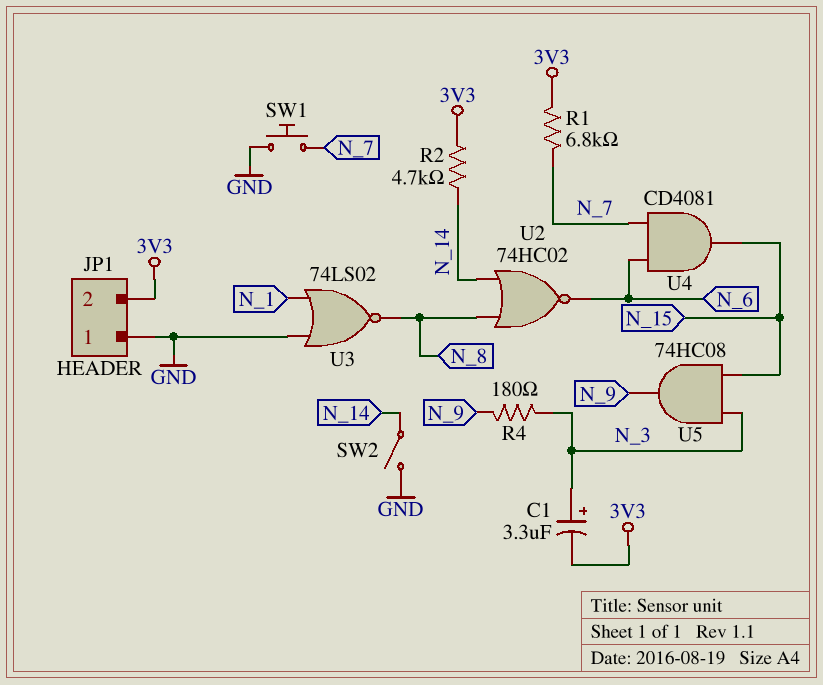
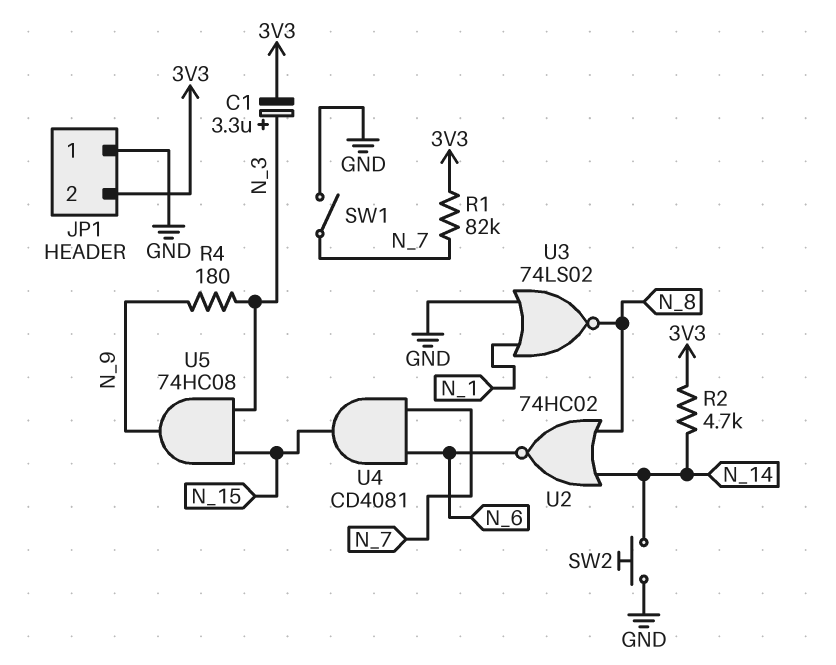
R1: 6.8k (3V3, N_7) -> 82k (3V3, N_7)
SW1: button (GND, N_7) -> switch (GND, N_7)
SW2: switch (GND, N_14) -> button (GND, N_14)

